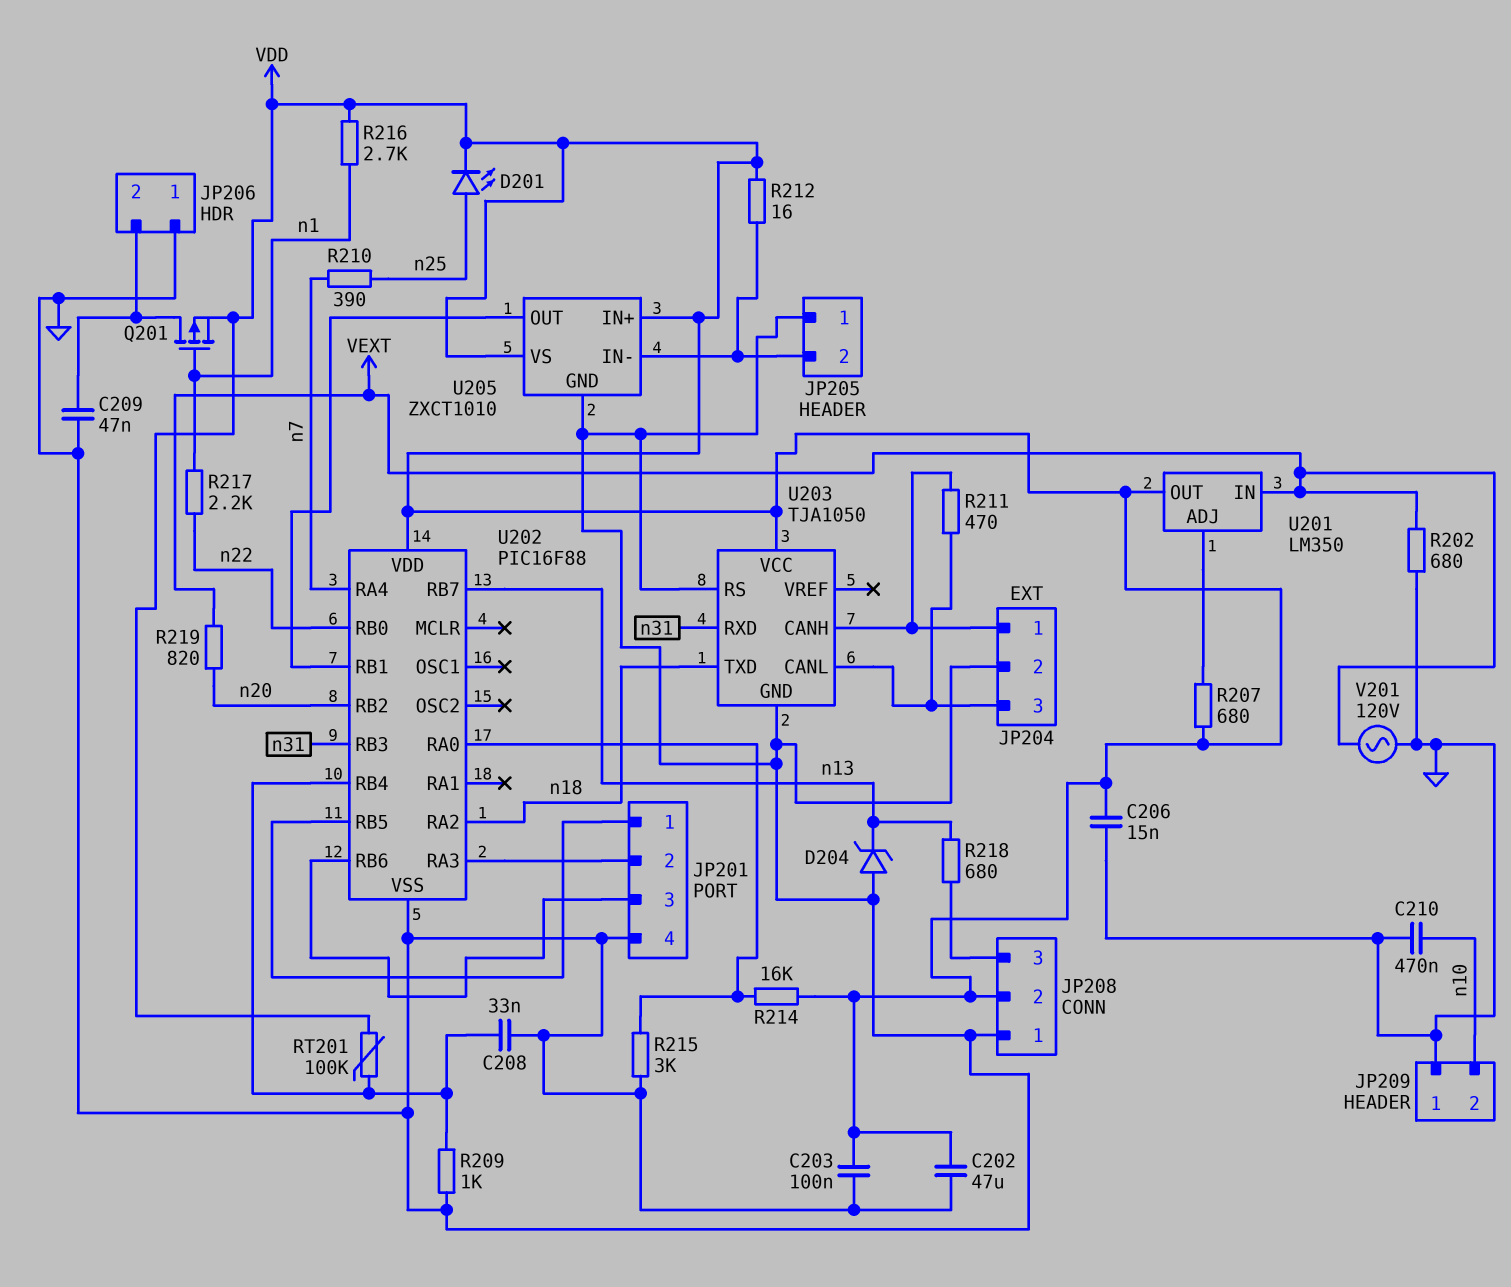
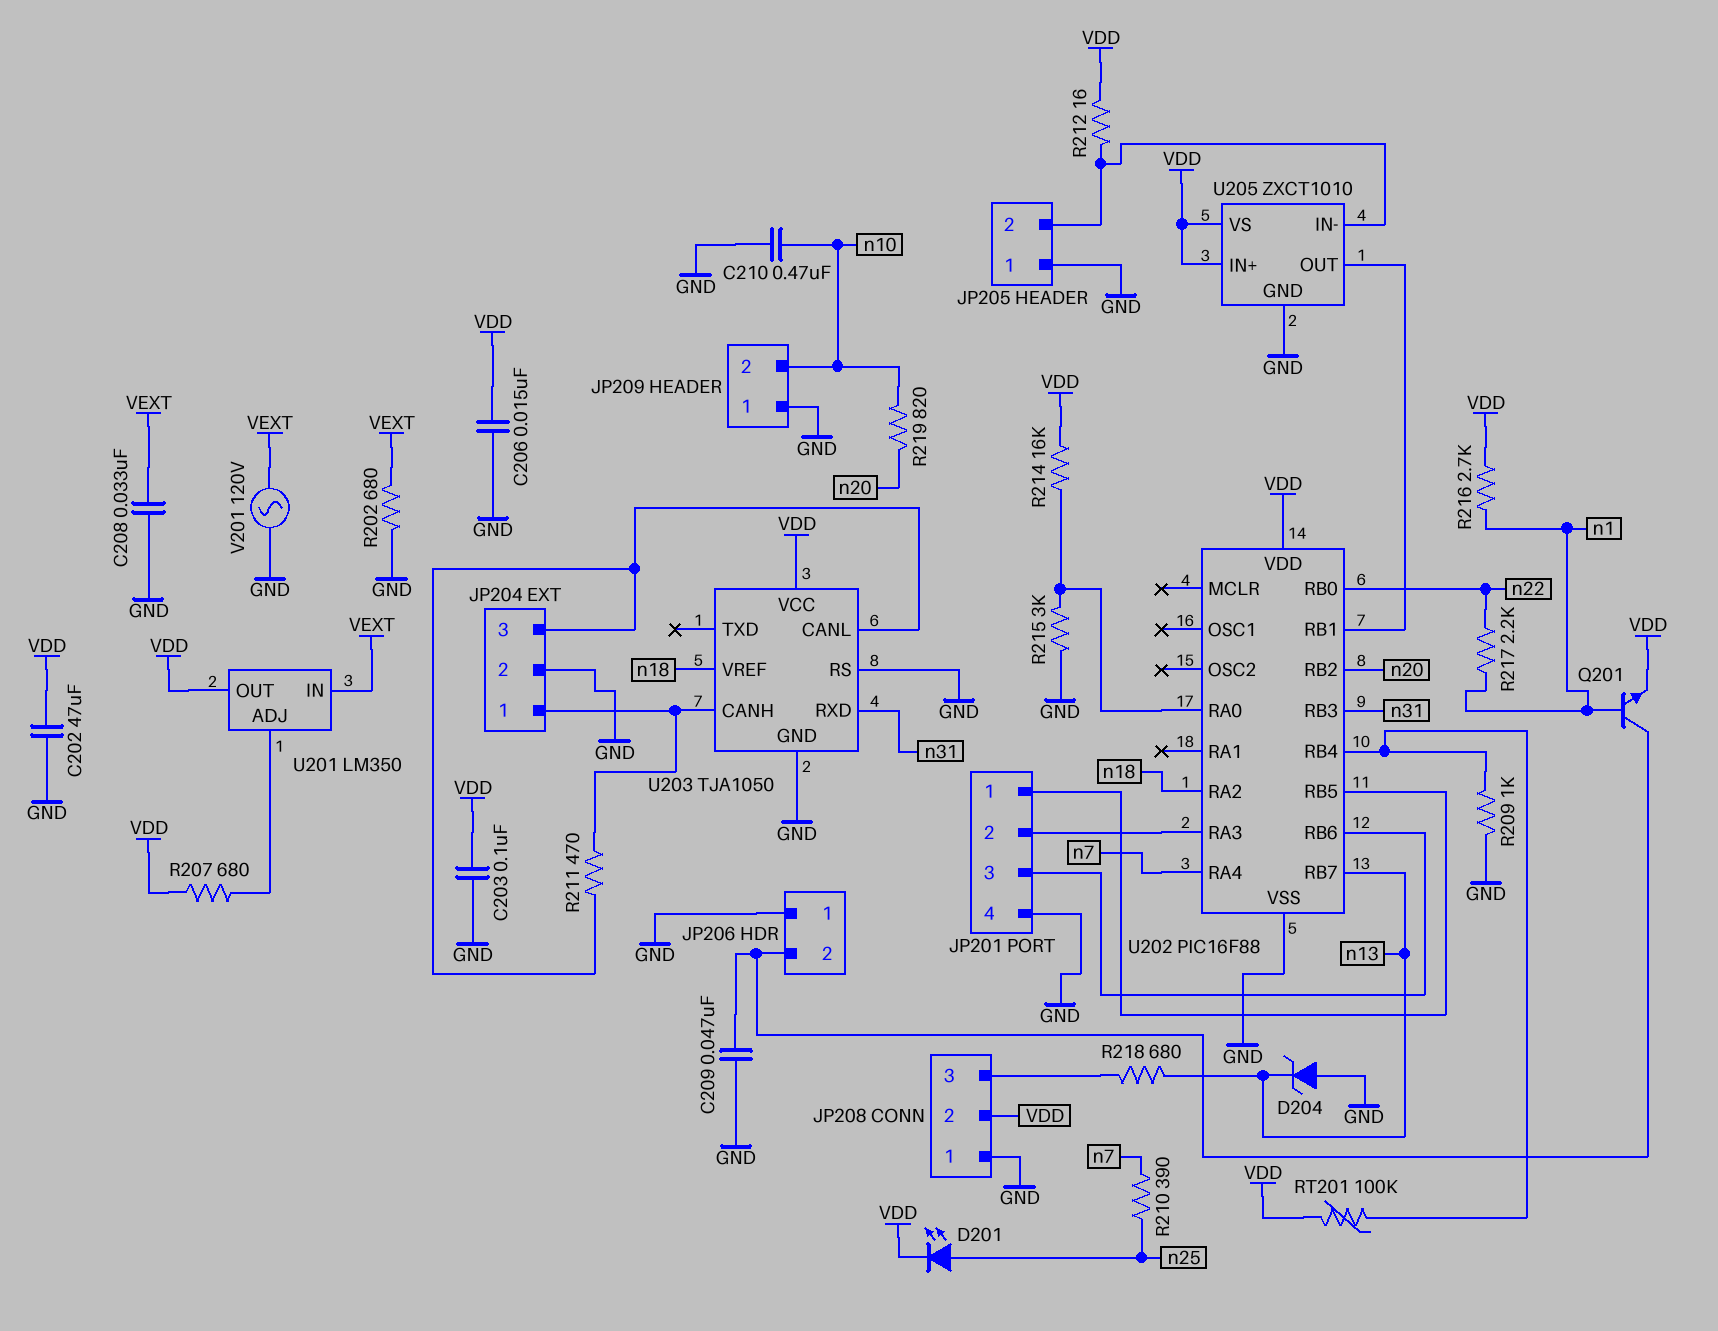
C208: 33nF (GND, U202/RB4) -> 33nF (GND, VEXT)
Q201: PMOS (G n1, D JP206/2, S VDD) -> NPN (B n1, C JP206/2, E VDD)
R219: 820 (VEXT, n20) -> 820 (n10, n20)
U203 pin TXD: n18 -> none
U203 pin VREF: none -> n18

